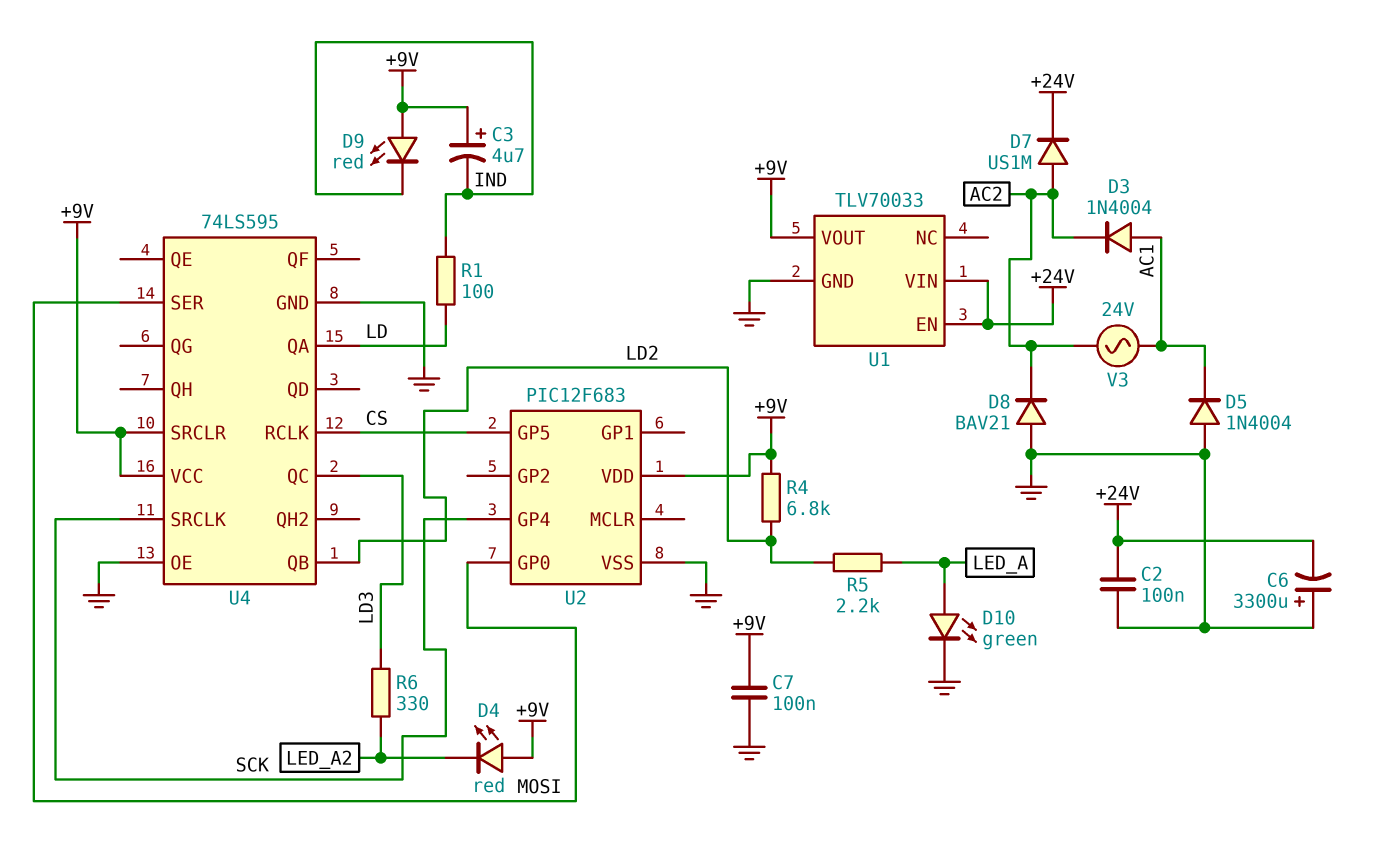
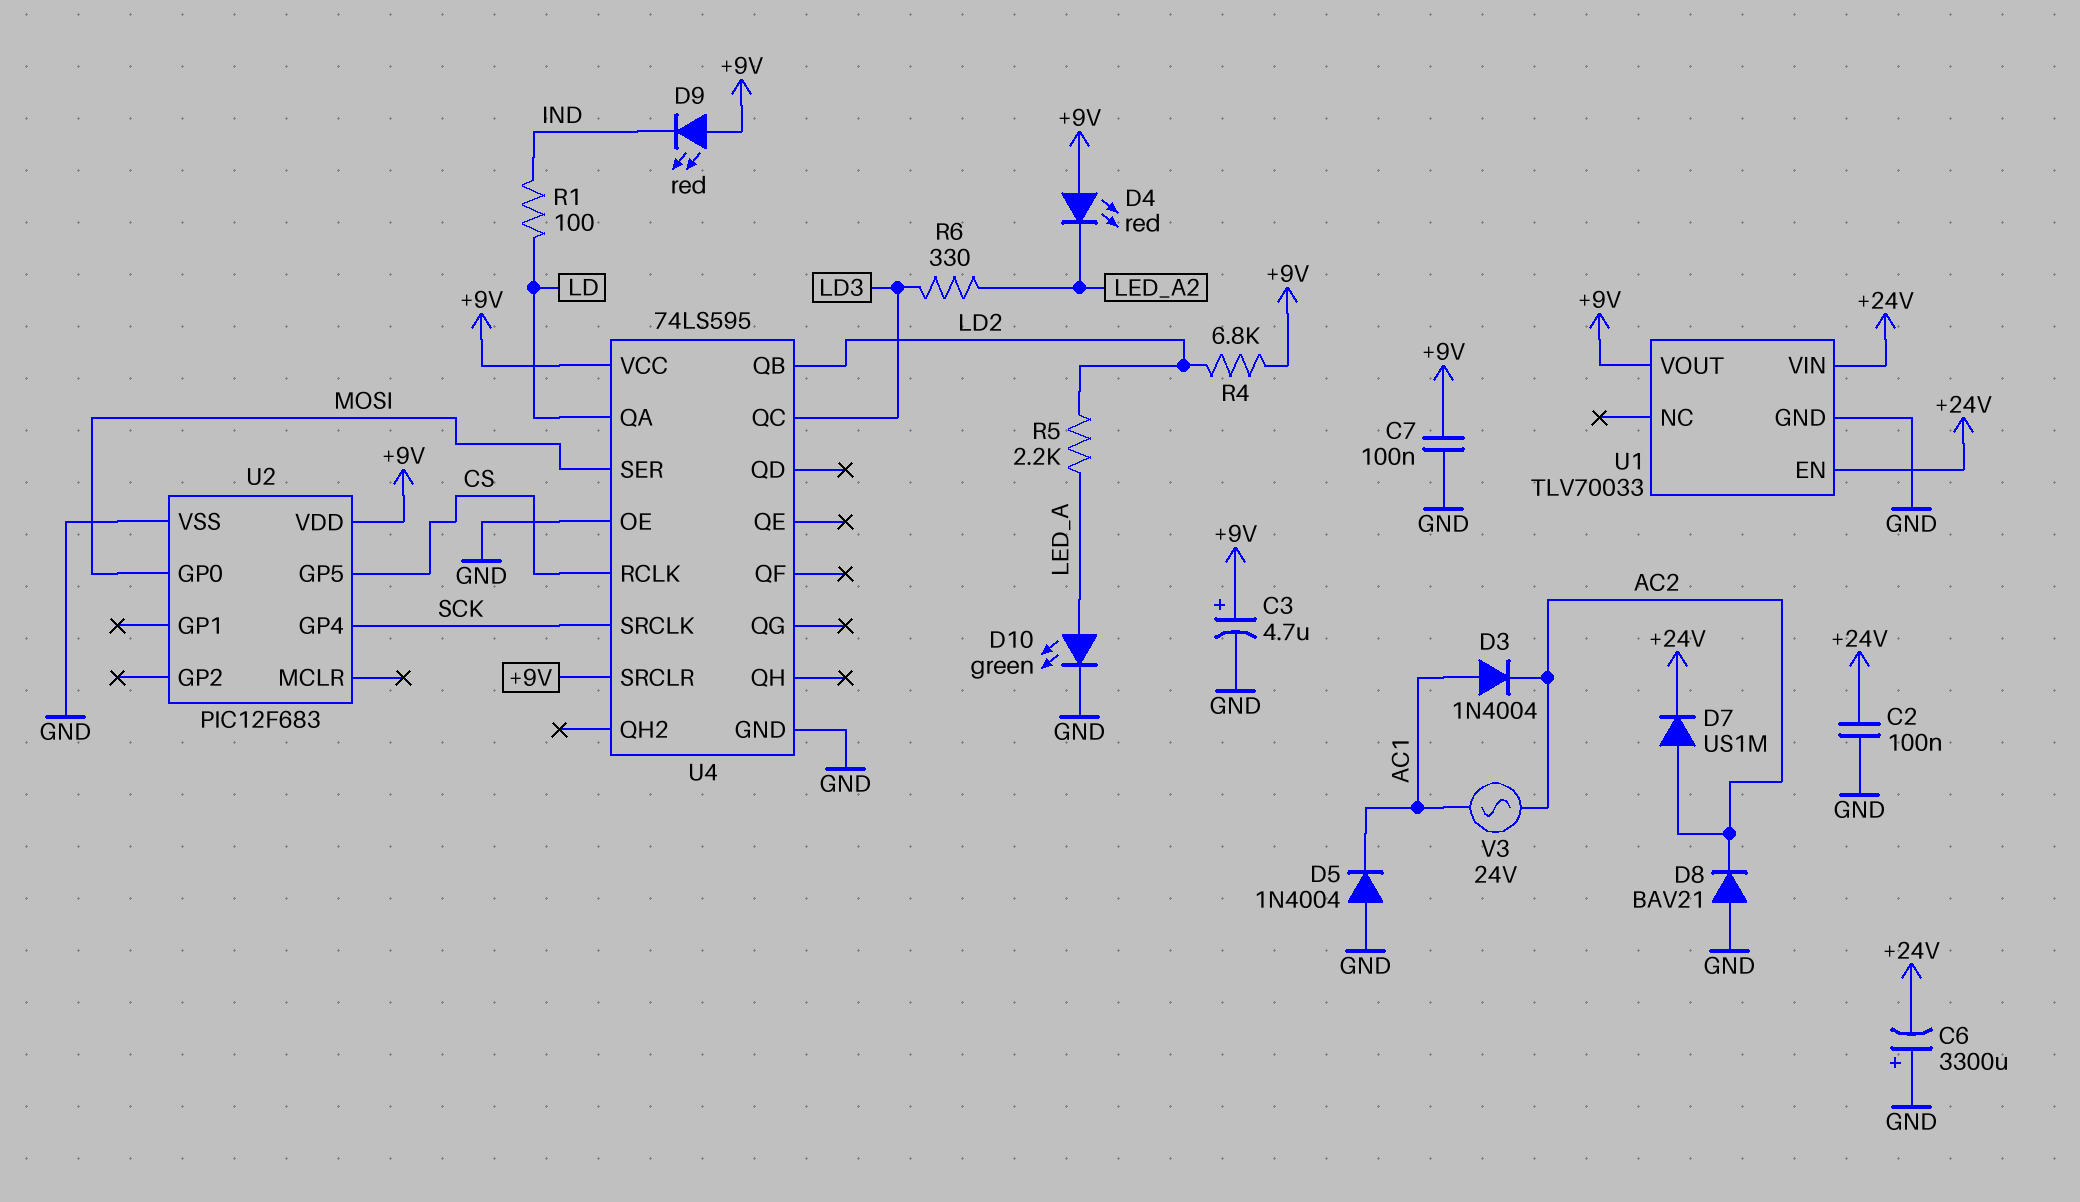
C3: 4.7uF (plus +9V, minus IND) -> 4.7uF (plus +9V, minus GND)

